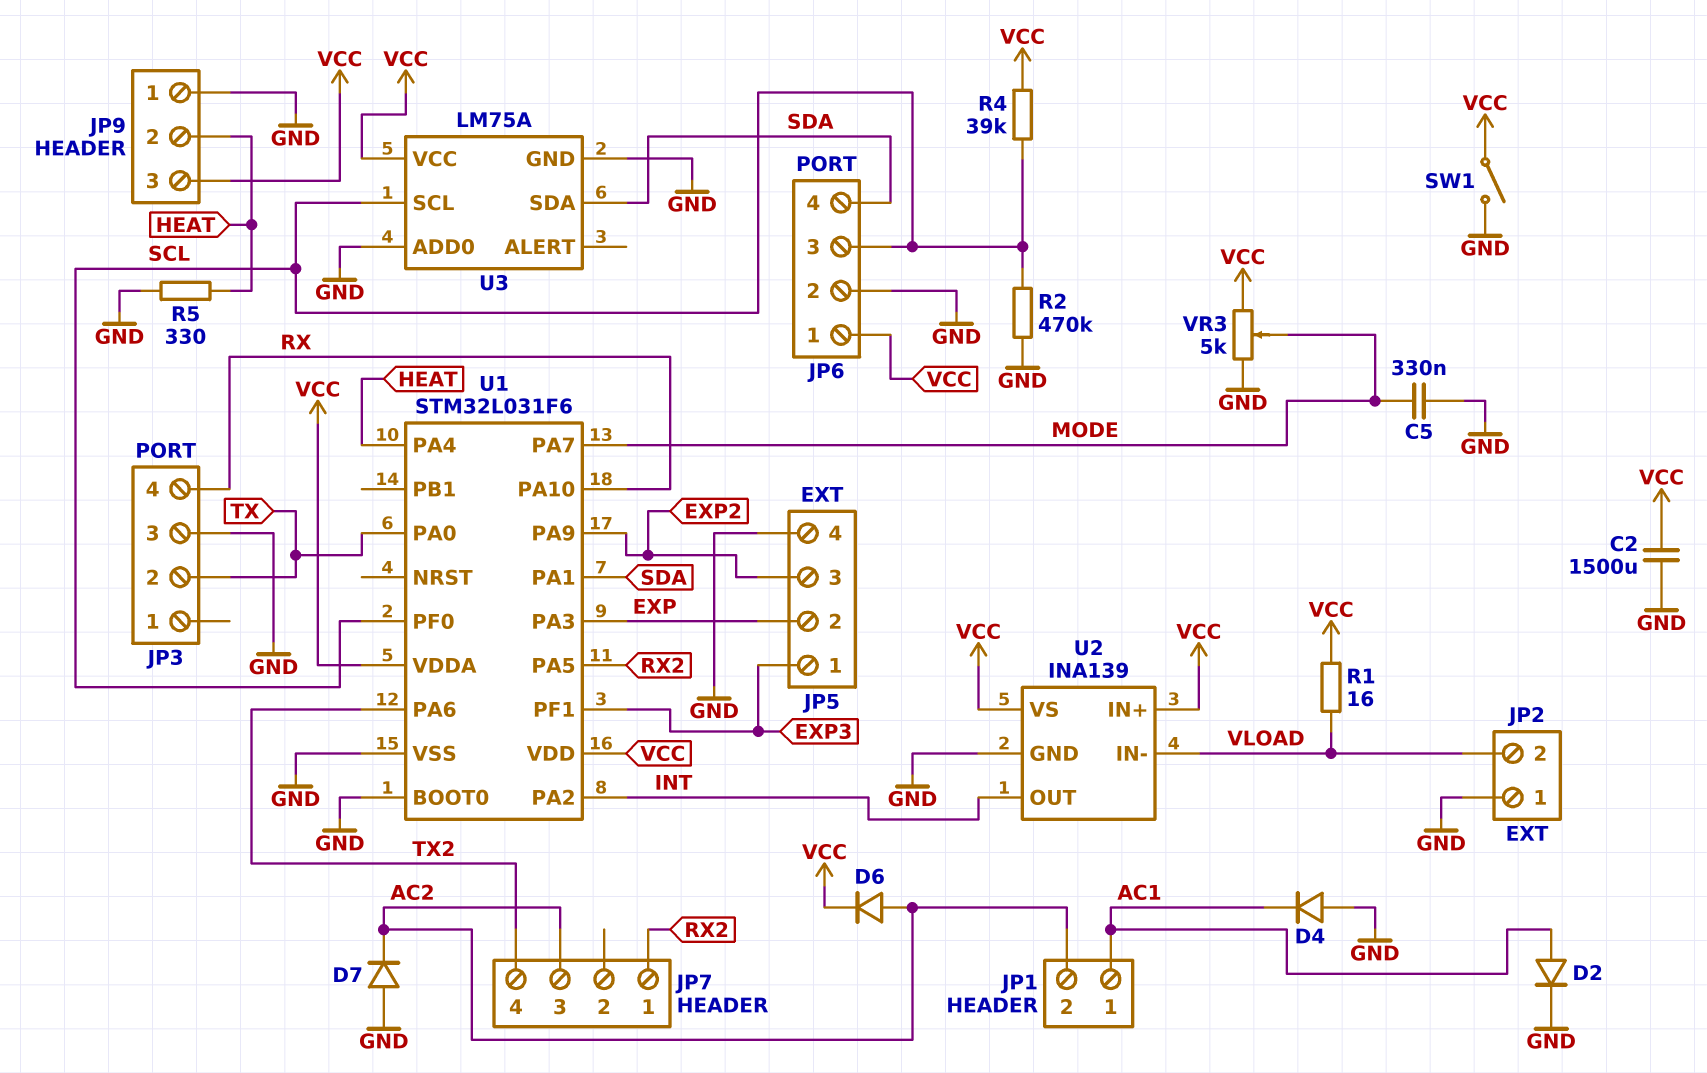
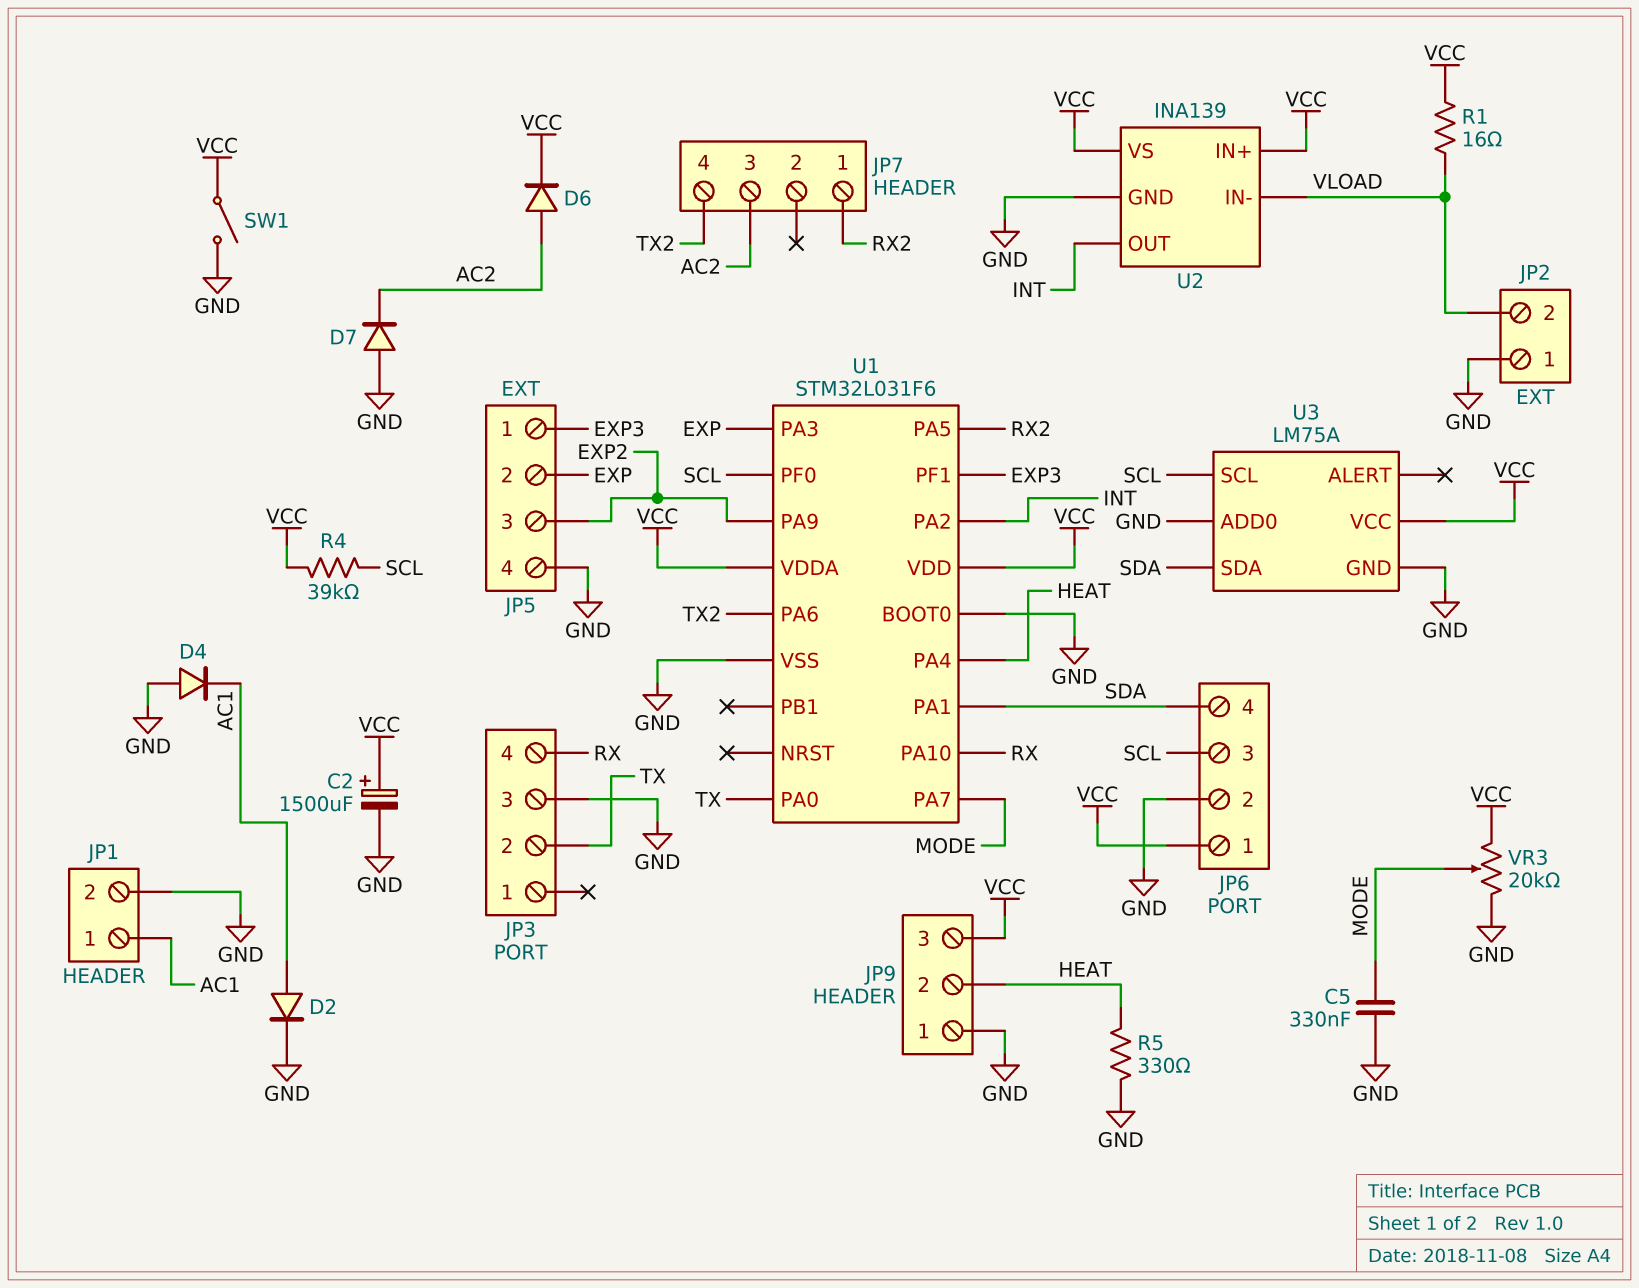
C2: 1500uF (GND, VCC) -> 1500uF (plus VCC, minus GND)
JP1 pin 2: AC2 -> GND
R2: 470k (GND, SCL) -> none
VR3: 5k (GND, VCC, wiper MODE) -> 20k (GND, VCC, wiper MODE)

